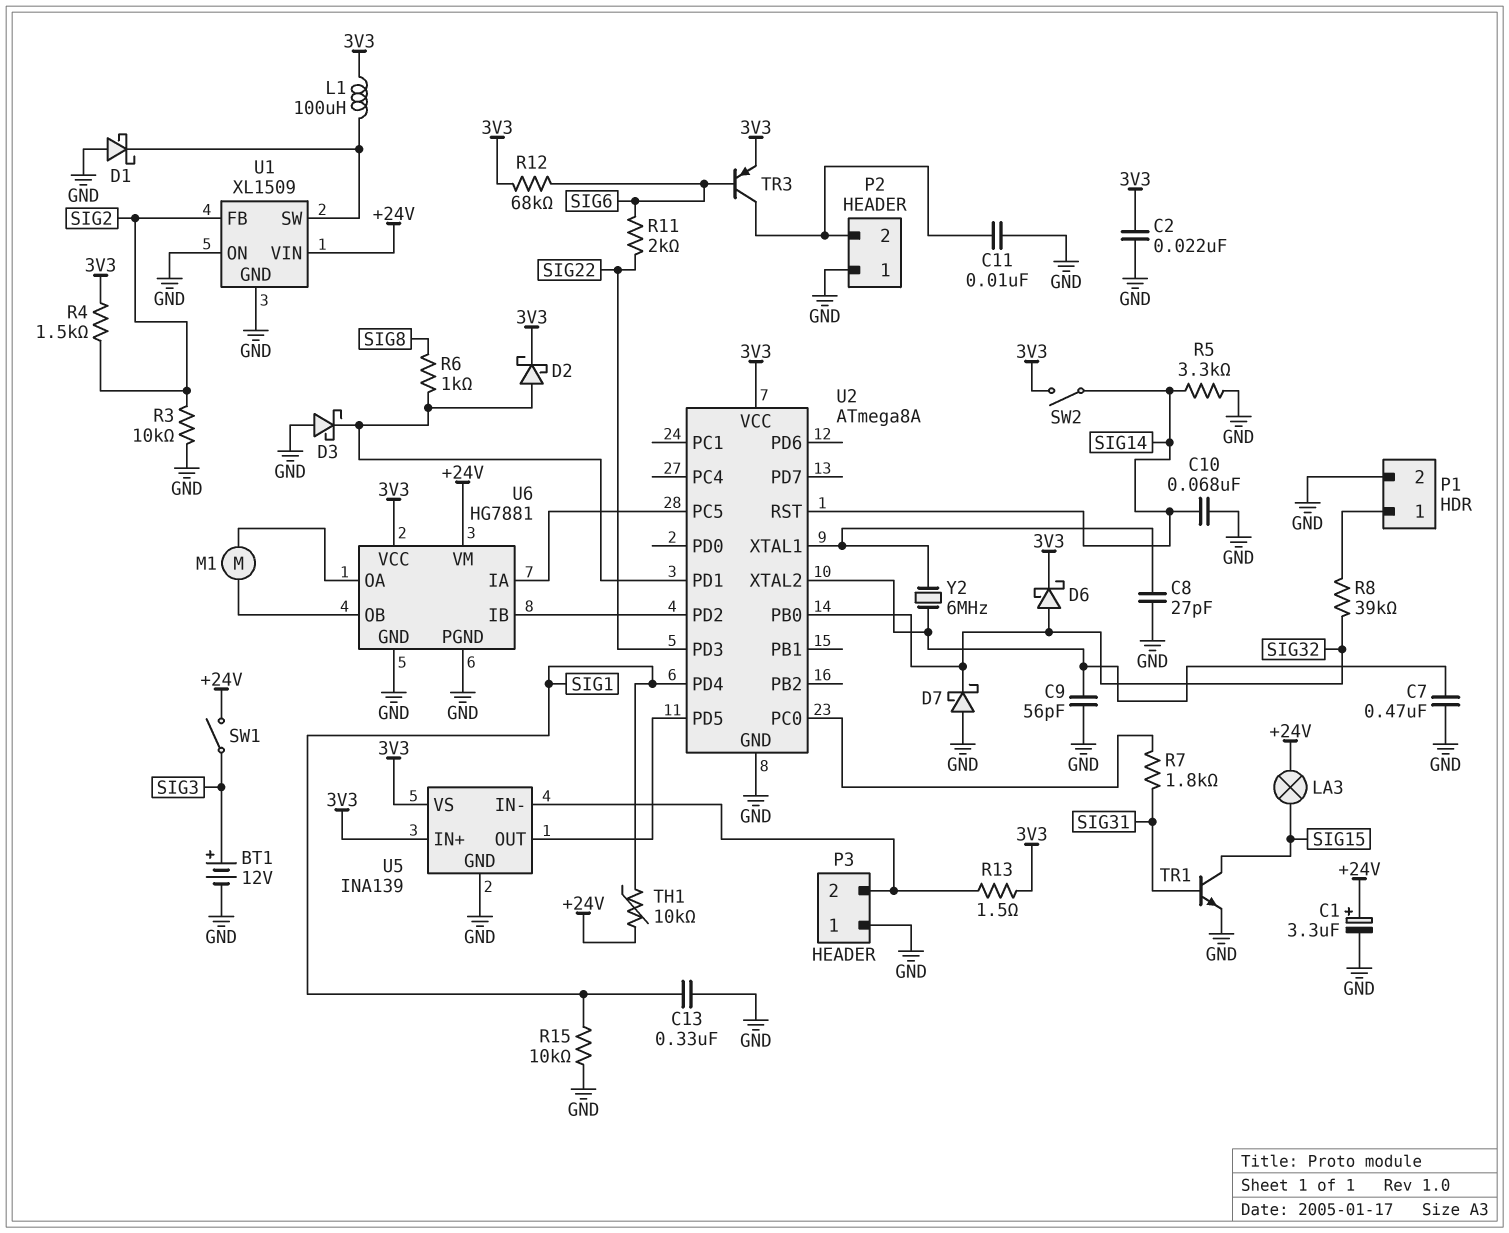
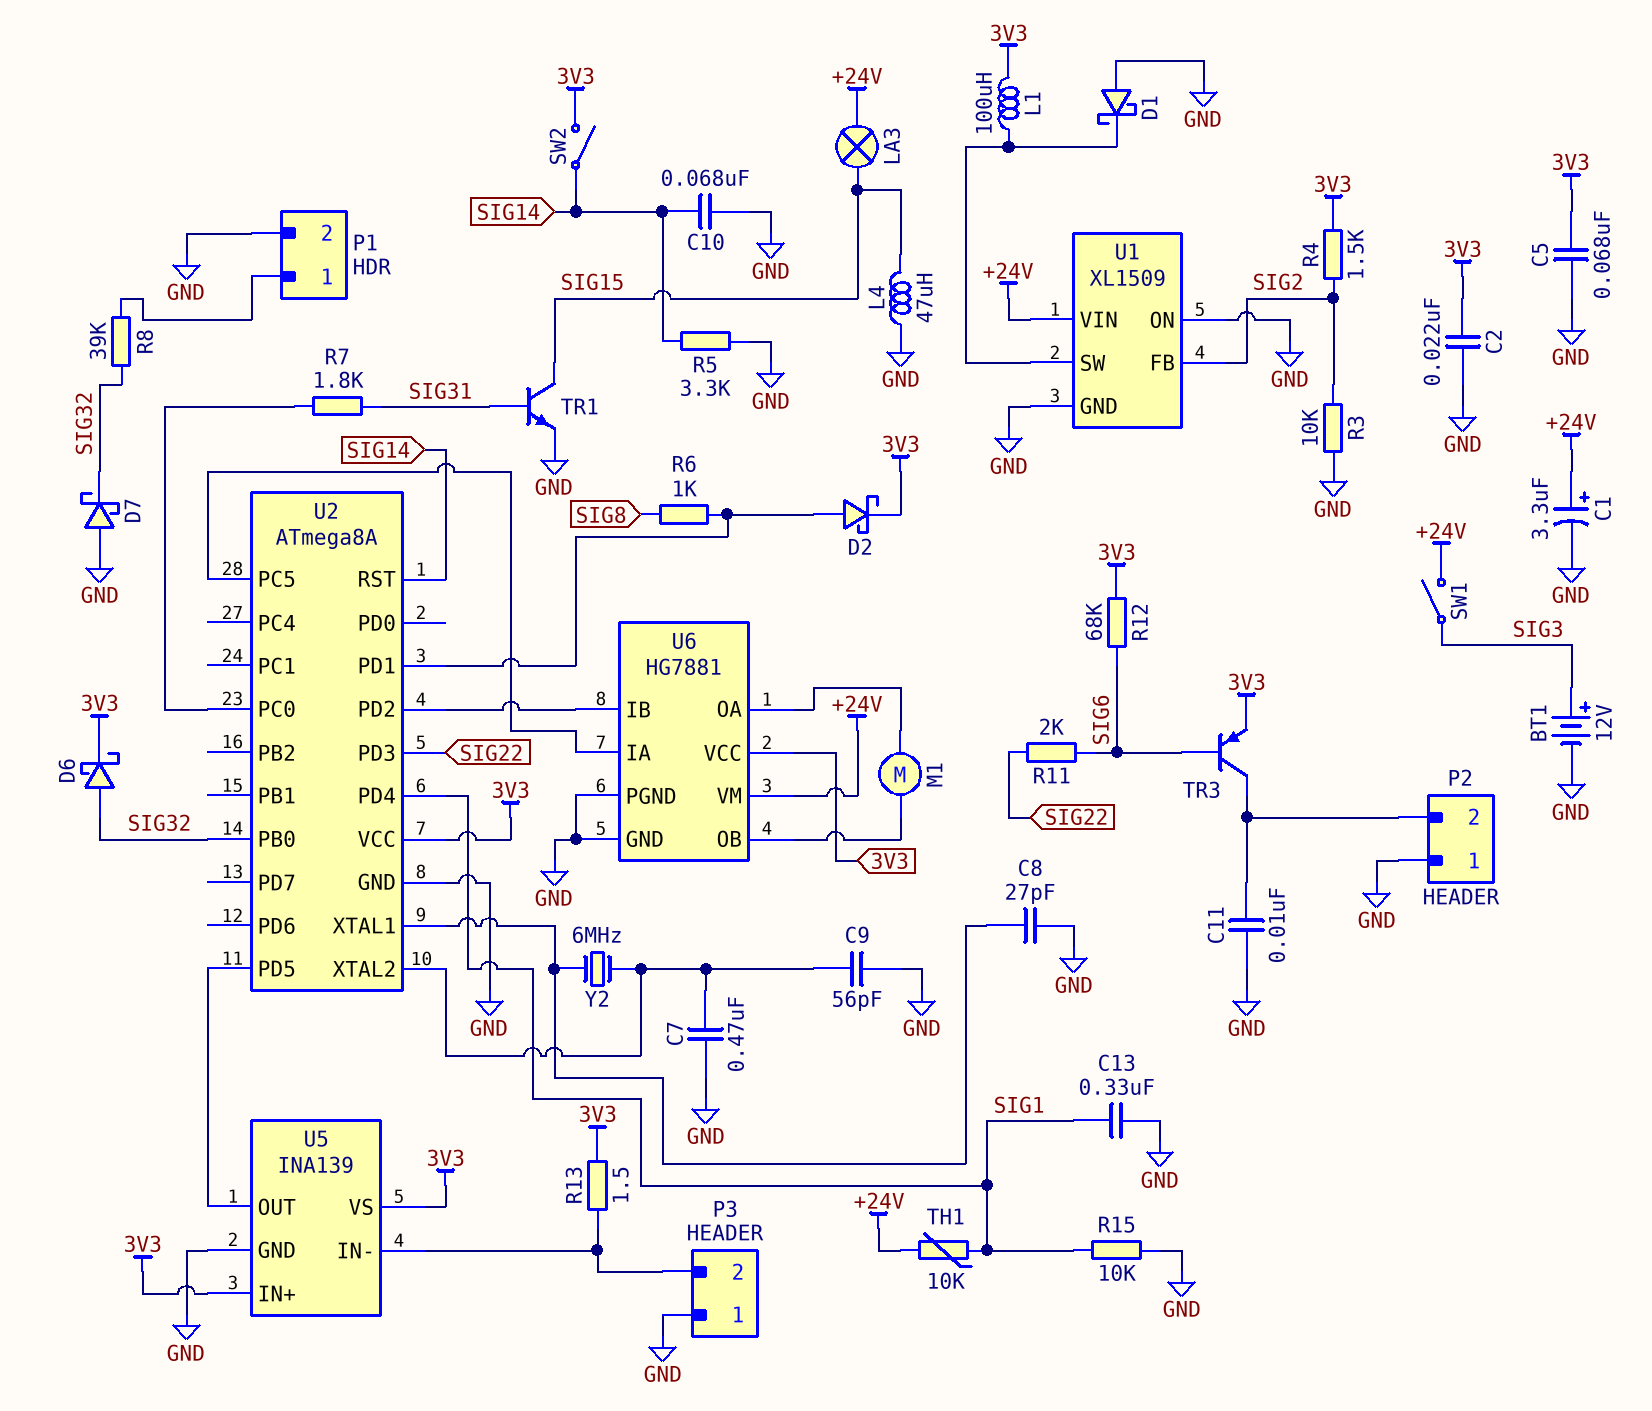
C5: none -> 68nF (3V3, GND)
D3: schottky (A GND, K U2/PD1) -> none
L4: none -> 47uH (GND, SIG15)

